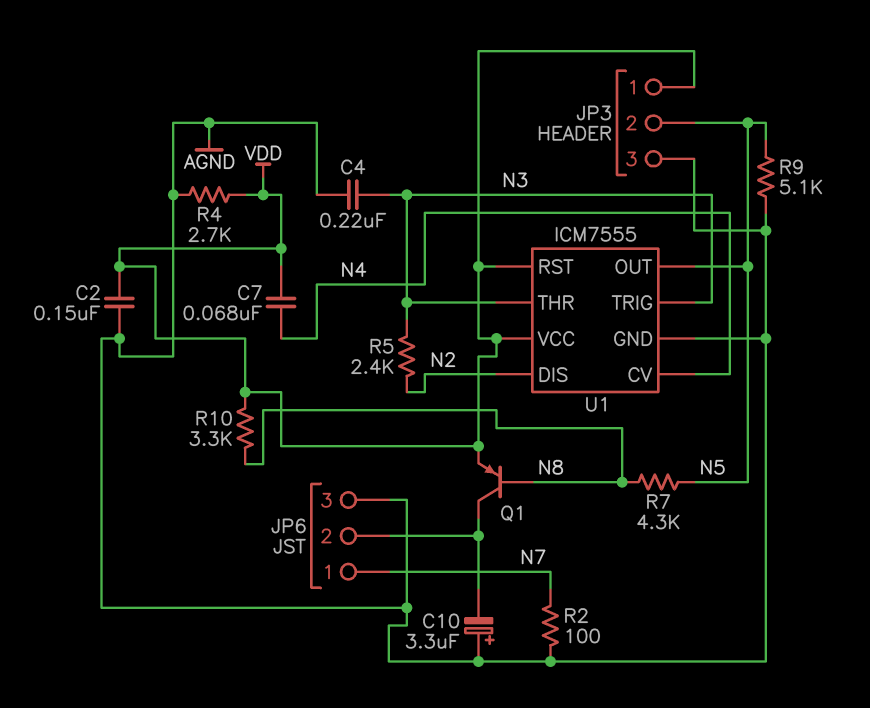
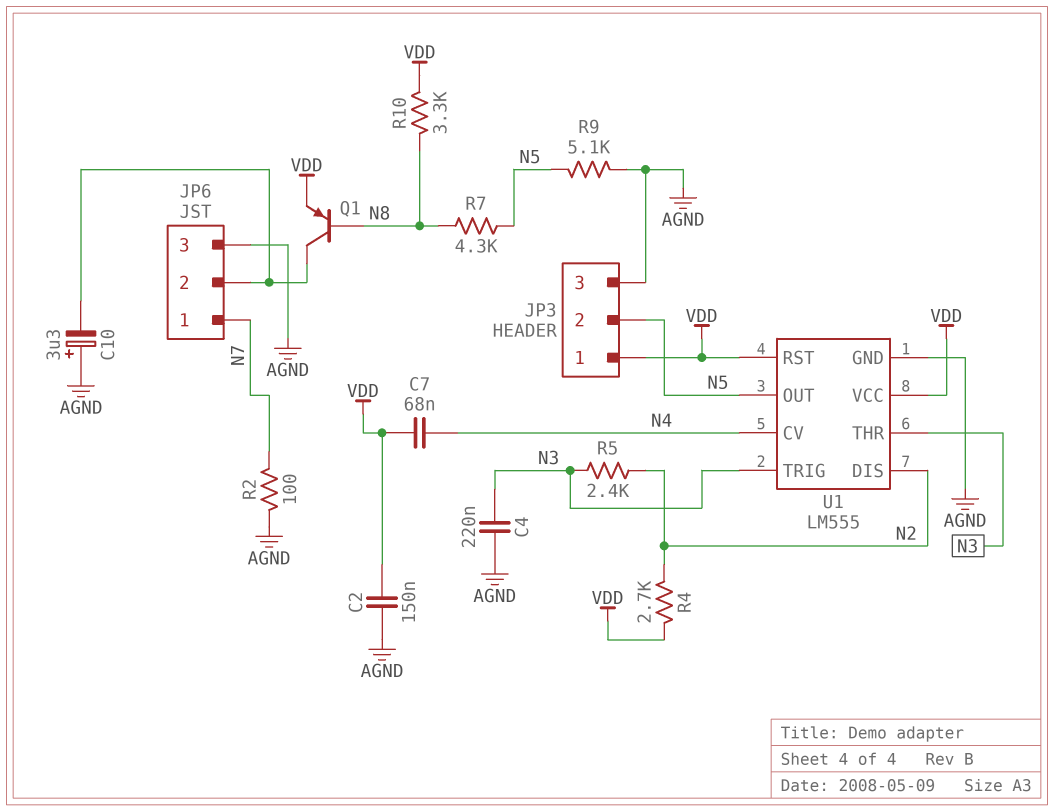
R4: 2.7k (AGND, VDD) -> 2.7k (N2, VDD)
U1: ICM7555 -> LM555

